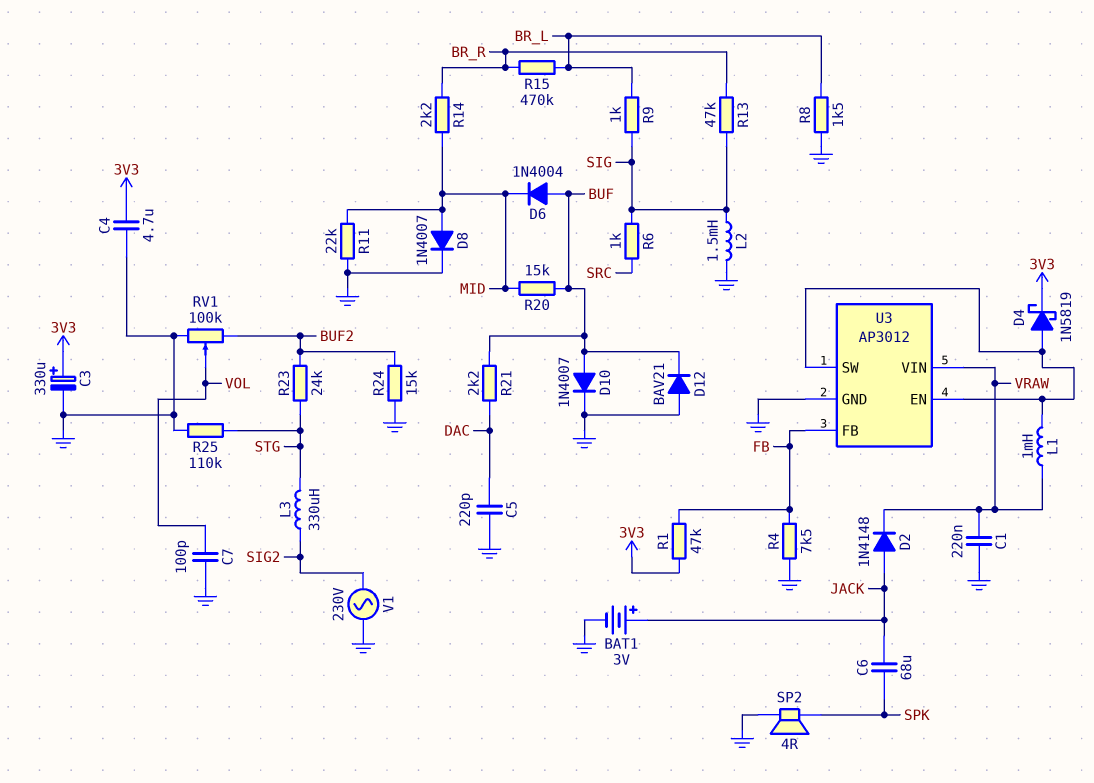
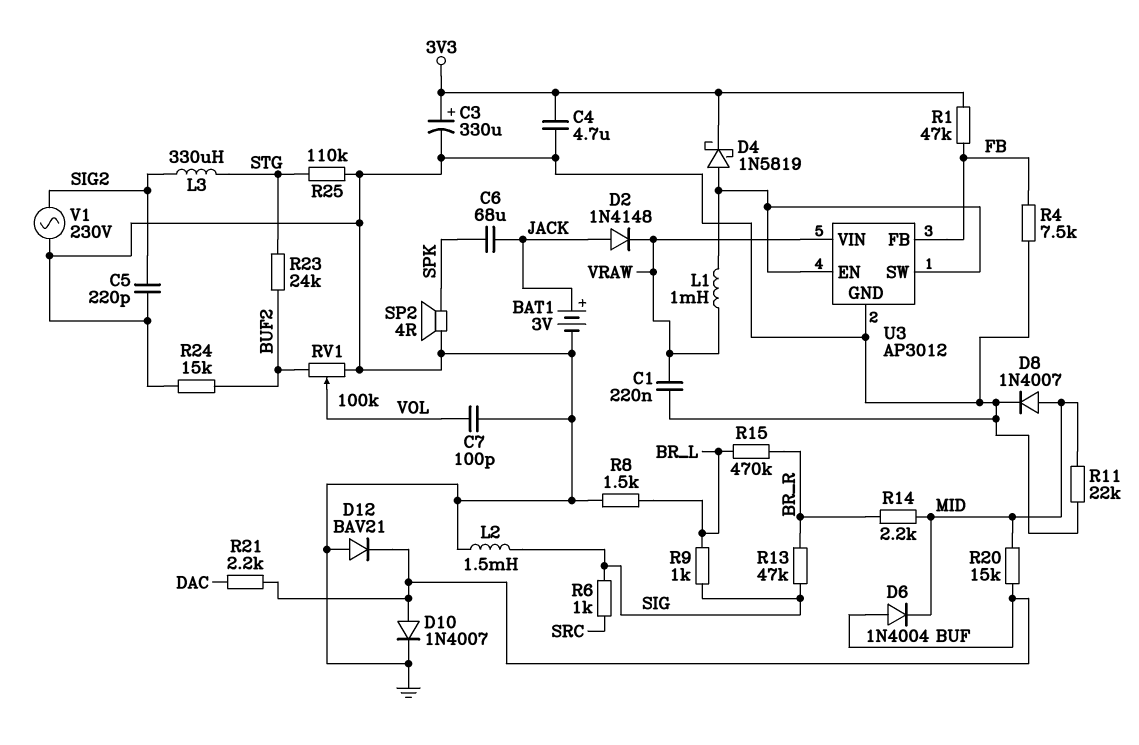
C5: 220pF (DAC, GND) -> 220pF (GND, SIG2)

